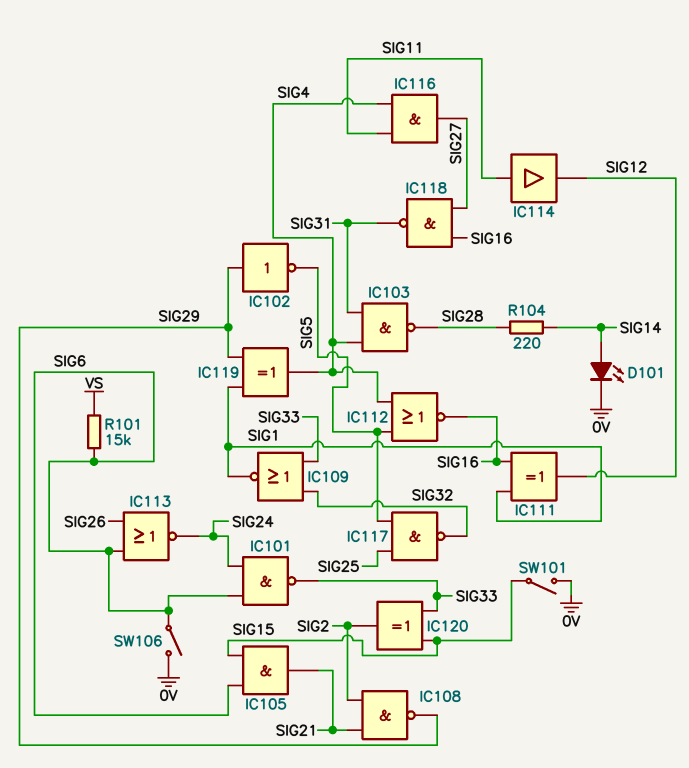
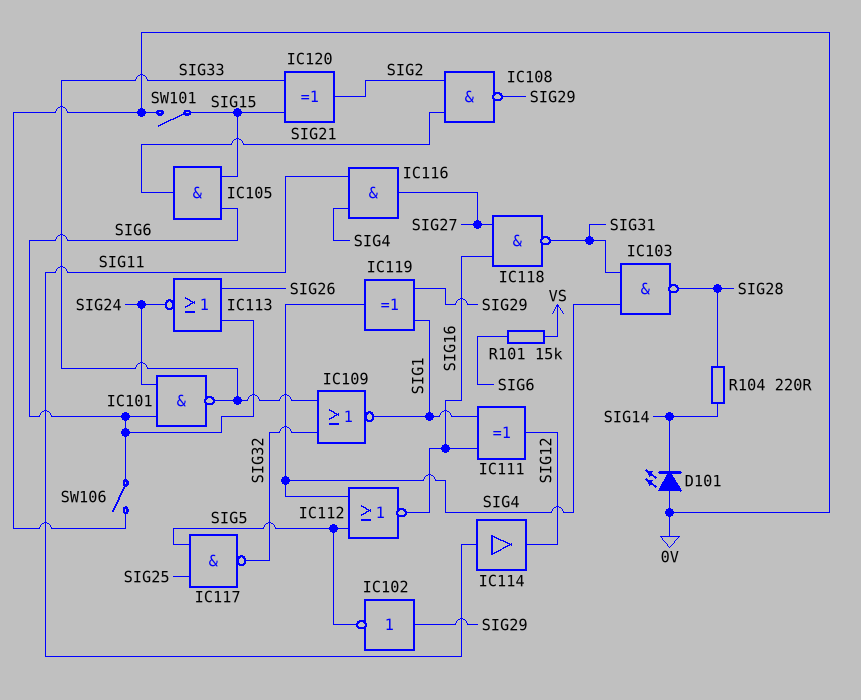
D101: LED (A SIG14, K 0V) -> LED (A 0V, K SIG14)

